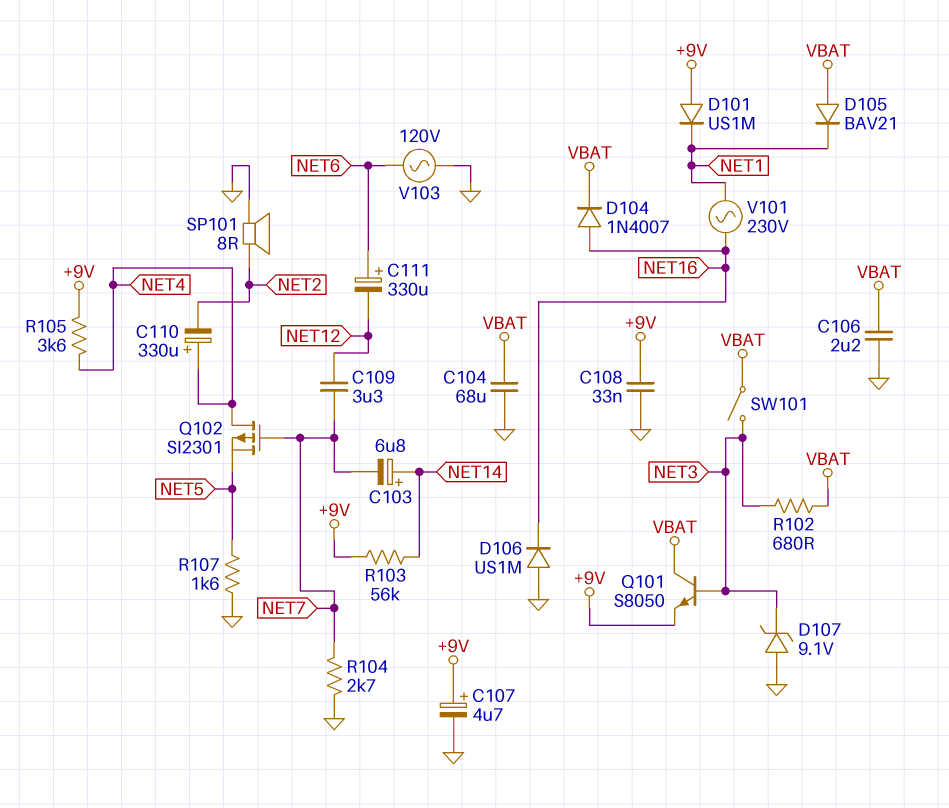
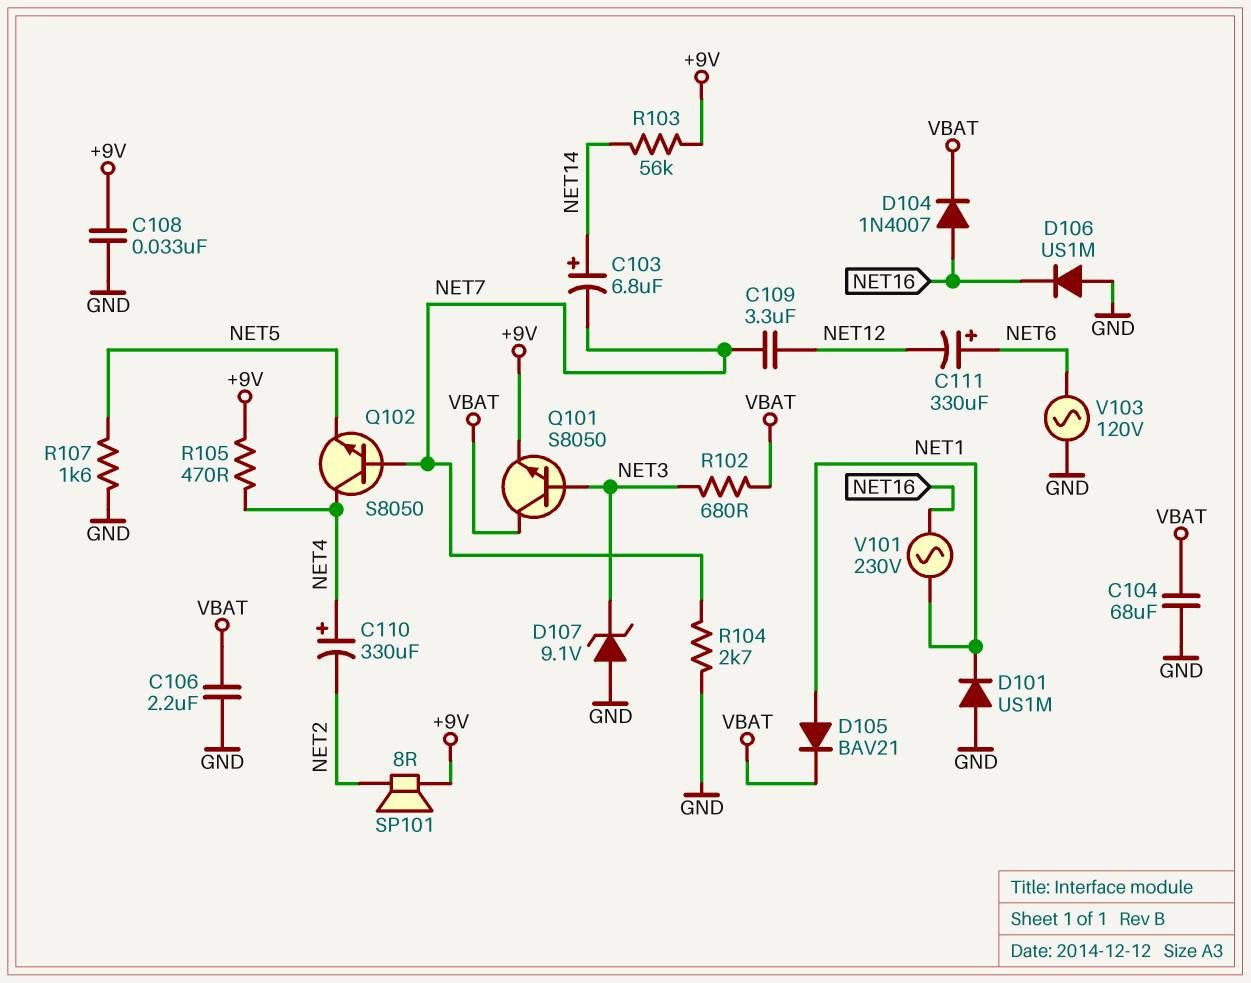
C107: 4.7uF (plus +9V, minus GND) -> none
D101: diode US1M (A +9V, K NET1) -> diode US1M (A GND, K NET1)
D105: diode BAV21 (A VBAT, K NET1) -> diode BAV21 (A NET1, K VBAT)
Q102: PMOS SI2301 (G NET7, D NET4, S NET5) -> NPN S8050 (B NET7, C NET4, E NET5)
R105: 3.6k (+9V, NET4) -> 470 (+9V, NET4)
SP101: speaker 8R (GND, NET2) -> speaker 8R (+9V, NET2)
SW101: switch (NET3, VBAT) -> none

